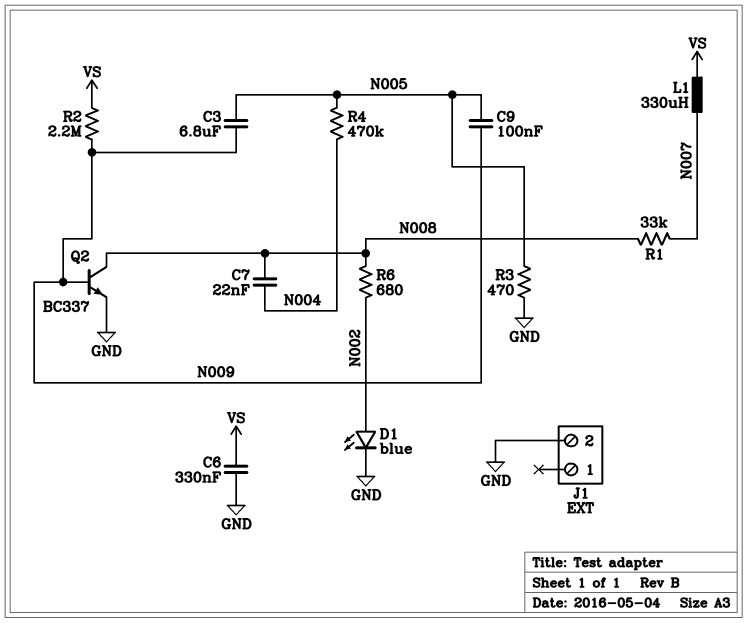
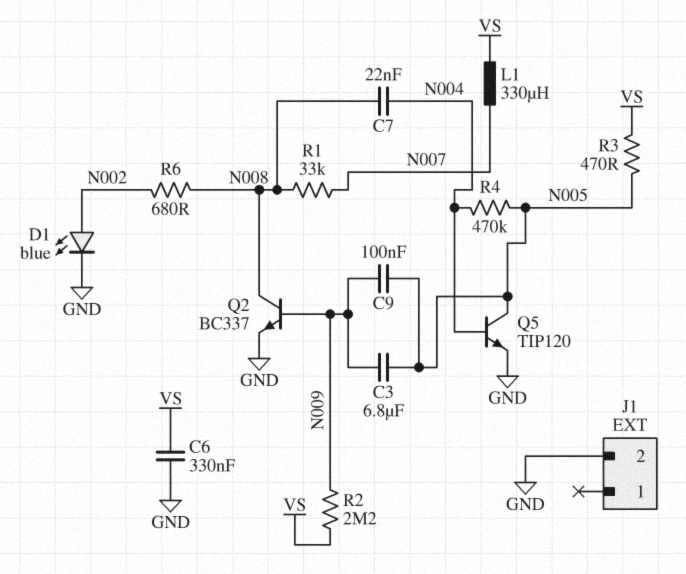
Q5: none -> NPN TIP120 (B N004, C N005, E GND)
R3: 470 (GND, N005) -> 470 (N005, VS)

